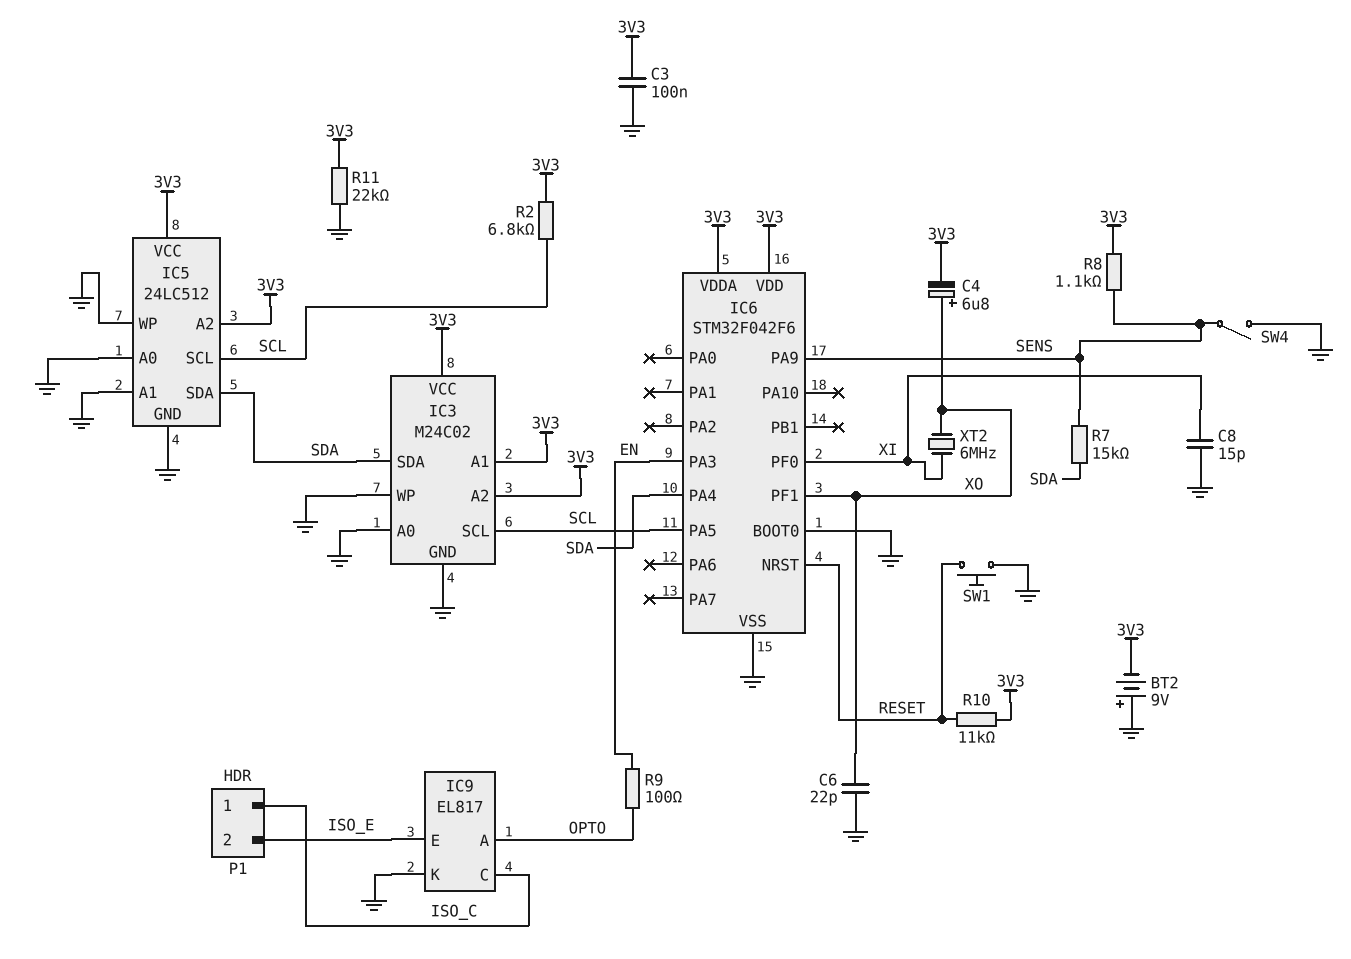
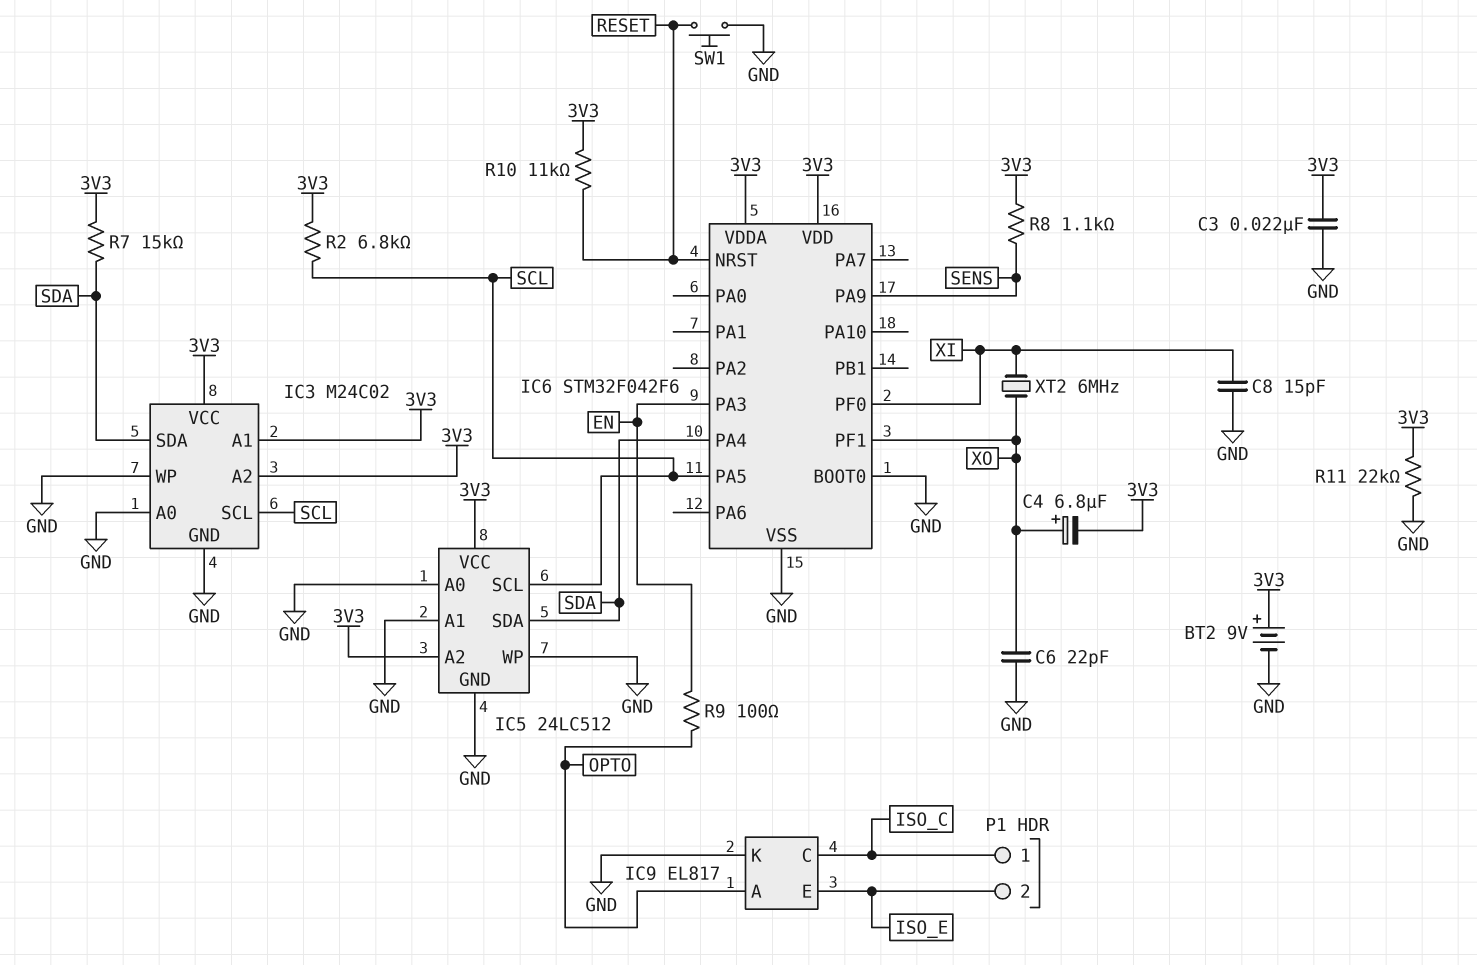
BT2: 9V (plus GND, minus 3V3) -> 9V (plus 3V3, minus GND)
C3: 100nF (3V3, GND) -> 22nF (3V3, GND)
R7: 15k (SDA, SENS) -> 15k (3V3, SDA)
SW4: switch (GND, SENS) -> none

